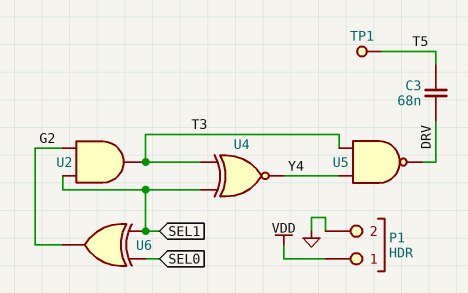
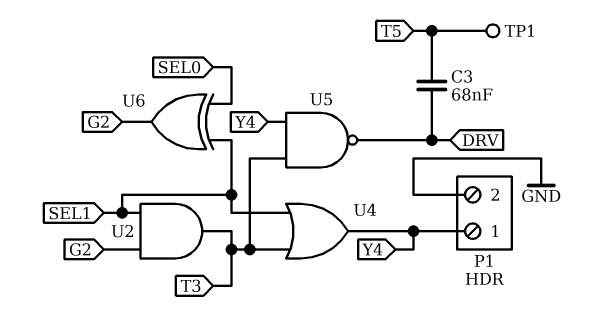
P1 pin 1: VDD -> Y4
U4: XNOR (in SEL1, in T3, out Y4) -> OR (in SEL1, in T3, out Y4)

